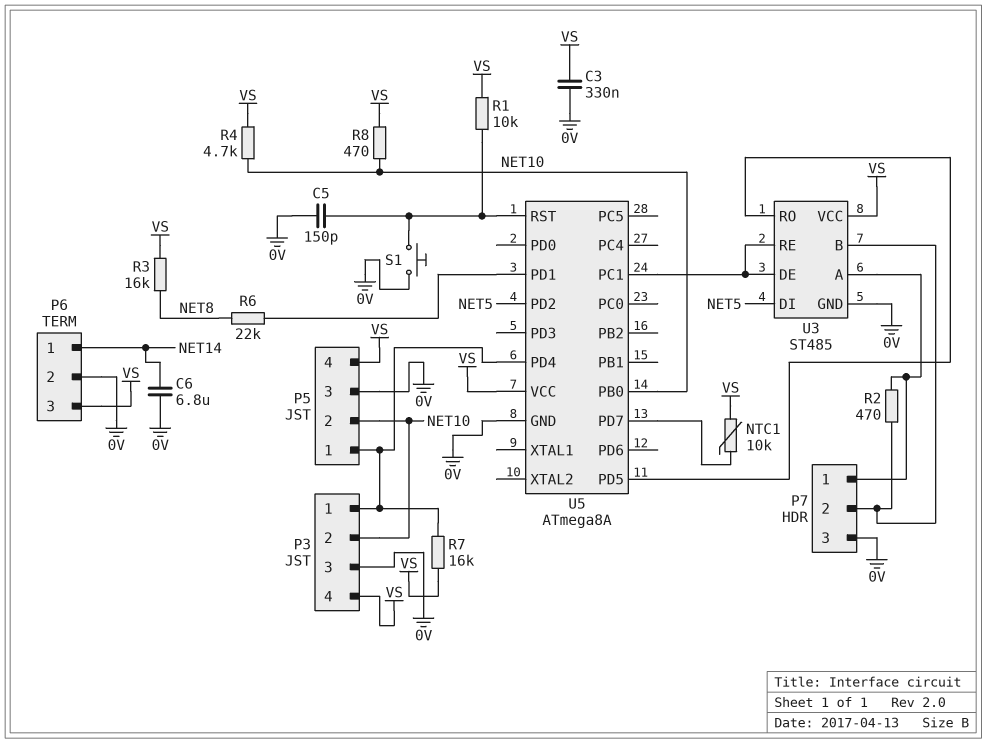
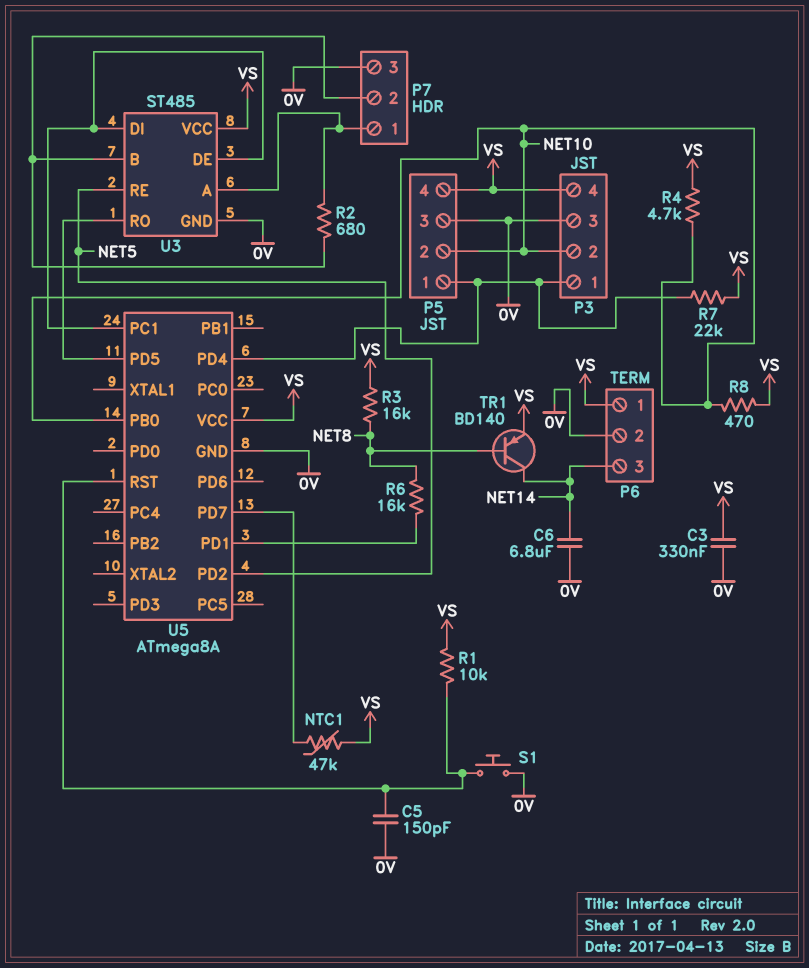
NTC1: 10k (U5/PD7, VS) -> 47k (U5/PD7, VS)
P6 pin 1: NET14 -> VS
P6 pin 3: VS -> NET14
R2: 470 (P7/1, P7/2) -> 680 (P7/1, P7/2)
R6: 22k (NET8, U5/PD1) -> 16k (NET8, U5/PD1)
R7: 16k (P3/1, VS) -> 22k (P3/1, VS)
TR1: none -> PNP BD140 (B NET8, C NET14, E VS)
U3 pin DI: NET5 -> U3/DE
U3 pin RE: U3/DE -> NET5

